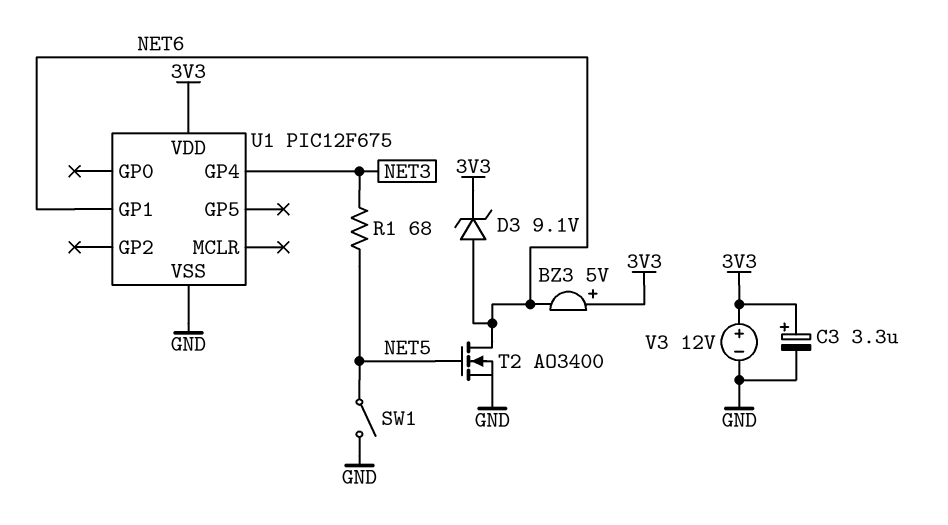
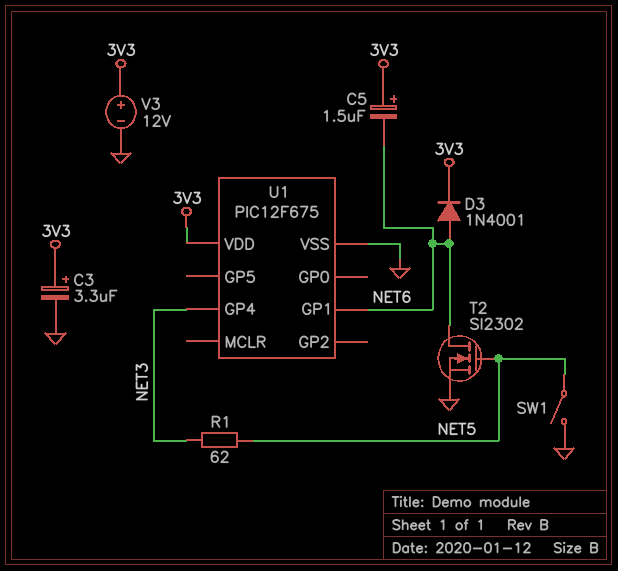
BZ3: buzzer 5V (plus 3V3, minus NET6) -> none
C5: none -> 1.5uF (plus 3V3, minus NET6)
D3: zener 9.1V (A NET6, K 3V3) -> diode 1N4001 (A NET6, K 3V3)
R1: 68 (NET3, NET5) -> 62 (NET3, NET5)
T2: NMOS AO3400 (G NET5, D NET6, S GND) -> NMOS SI2302 (G NET5, D NET6, S GND)

